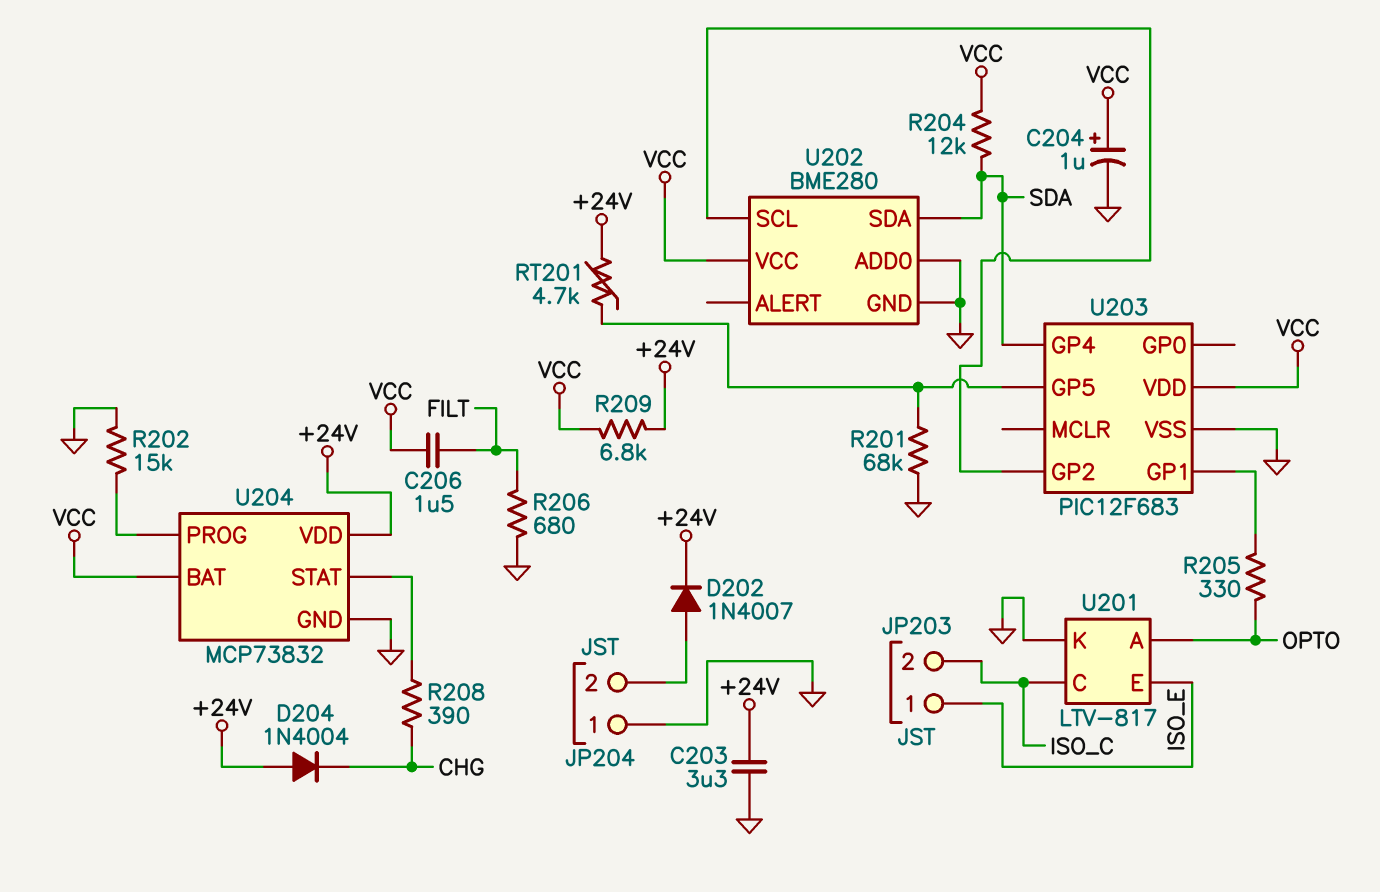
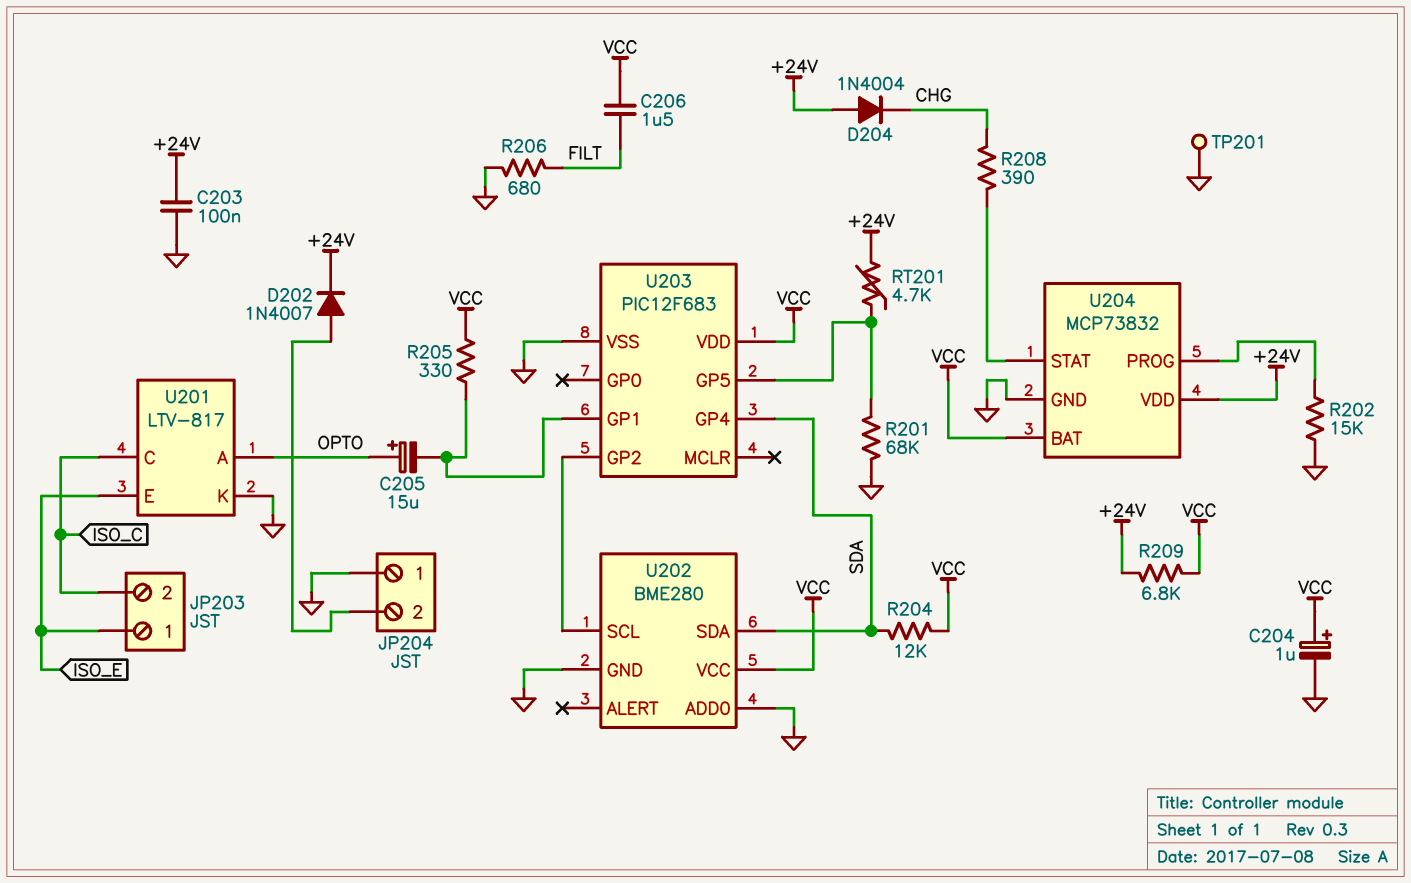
C203: 3.3uF (+24V, GND) -> 100nF (+24V, GND)
C205: none -> 15uF (plus OPTO, minus U203/GP1)
R205: 330 (OPTO, U203/GP1) -> 330 (U203/GP1, VCC)
TP201: none -> test point (GND)

